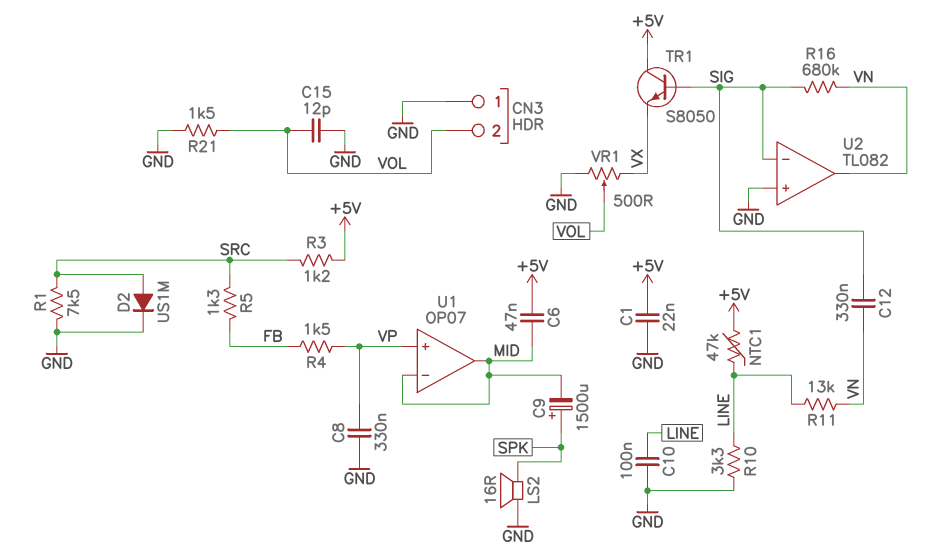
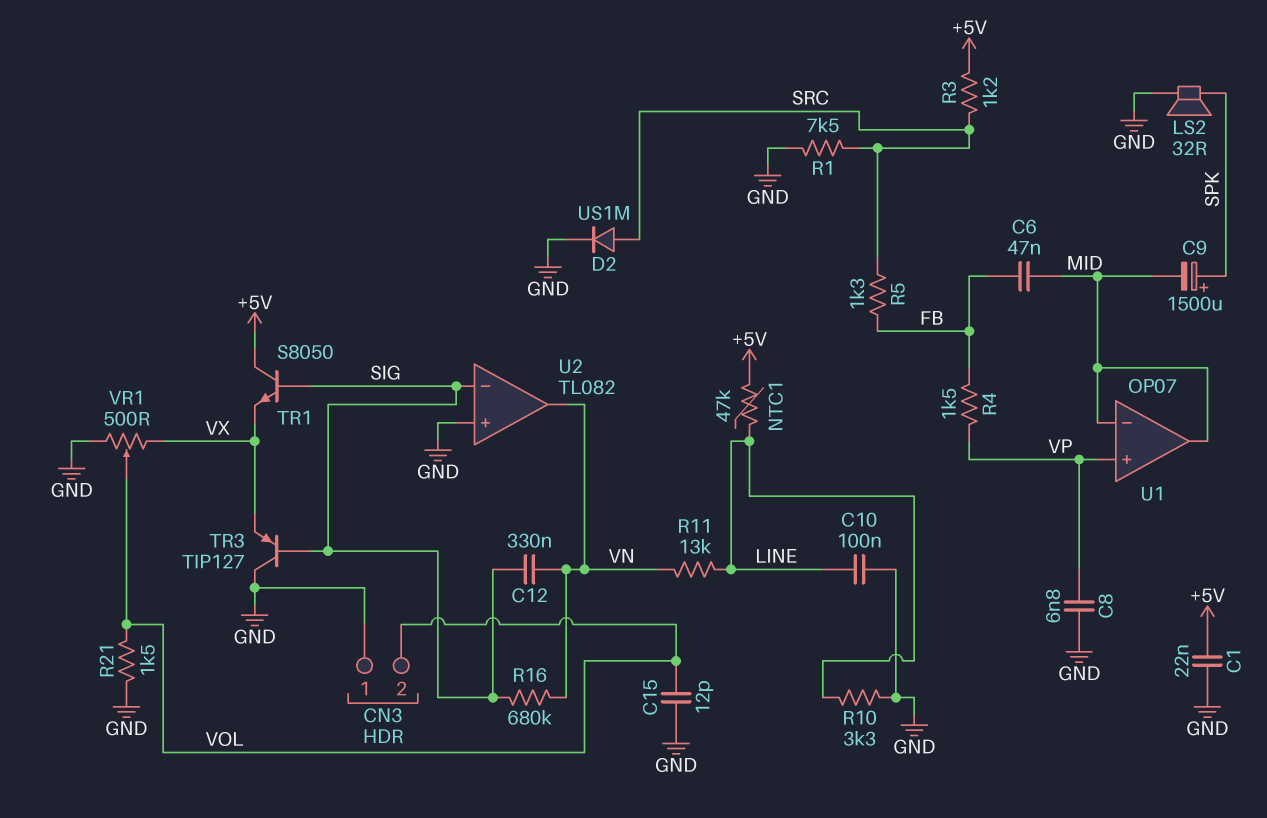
C6: 47nF (+5V, MID) -> 47nF (FB, MID)
C8: 330nF (GND, VP) -> 6.8nF (GND, VP)
LS2: speaker 16R (GND, SPK) -> speaker 32R (GND, SPK)
TR3: none -> PNP TIP127 (B SIG, C GND, E VX)

